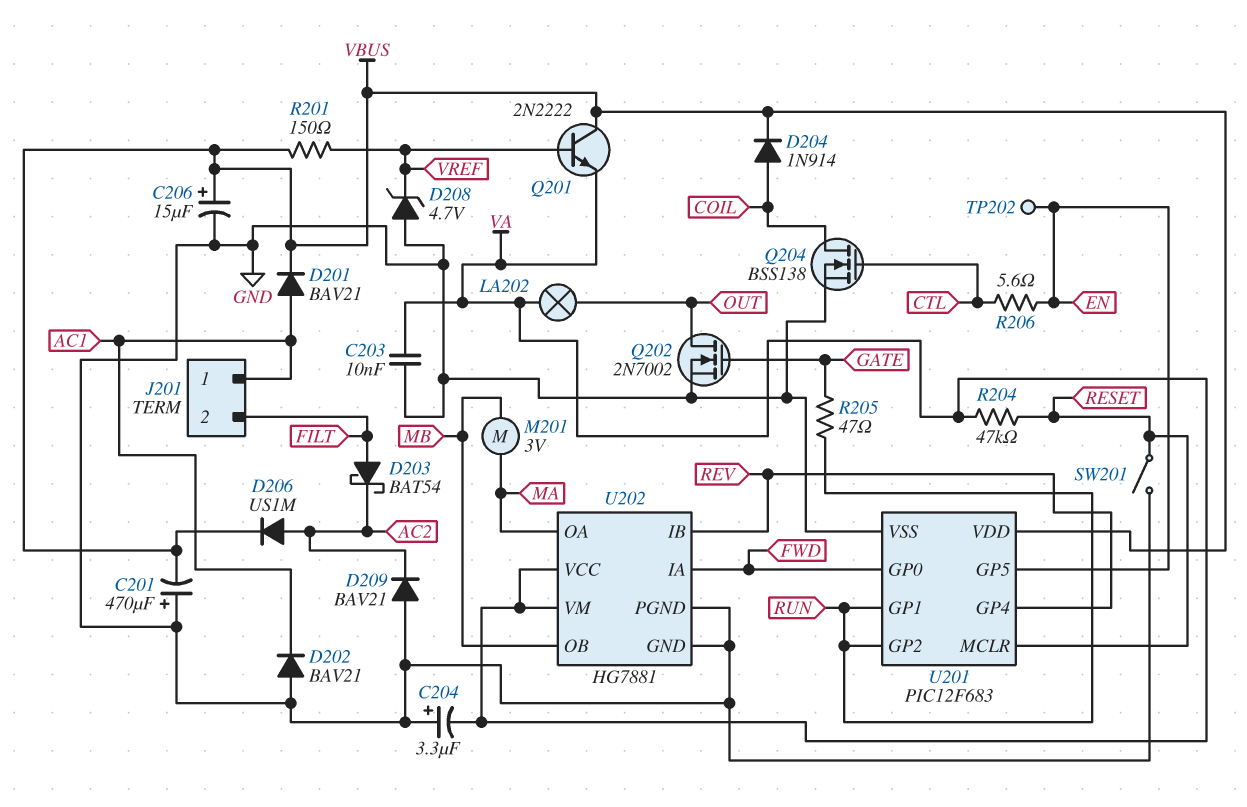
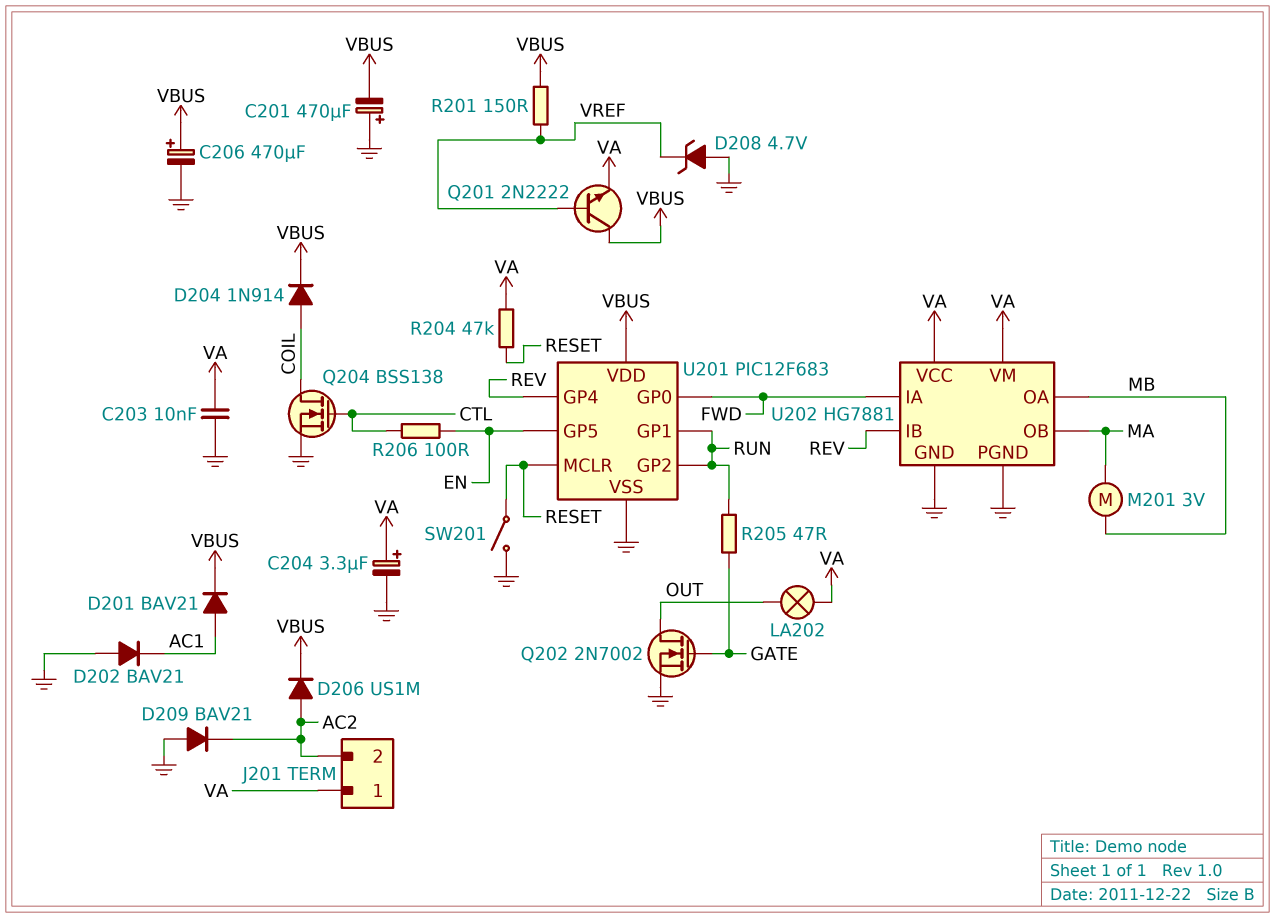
C204: 3.3uF (plus GND, minus VA) -> 3.3uF (plus VA, minus GND)
C206: 15uF (plus VBUS, minus GND) -> 470uF (plus VBUS, minus GND)
D203: schottky BAT54 (A FILT, K AC2) -> none
J201 pin 1: AC1 -> VA
J201 pin 2: FILT -> AC2
R206: 5.6 (CTL, EN) -> 100 (CTL, EN)
TP202: test point (EN) -> none
U202 pin OA: MA -> MB
U202 pin OB: MB -> MA

